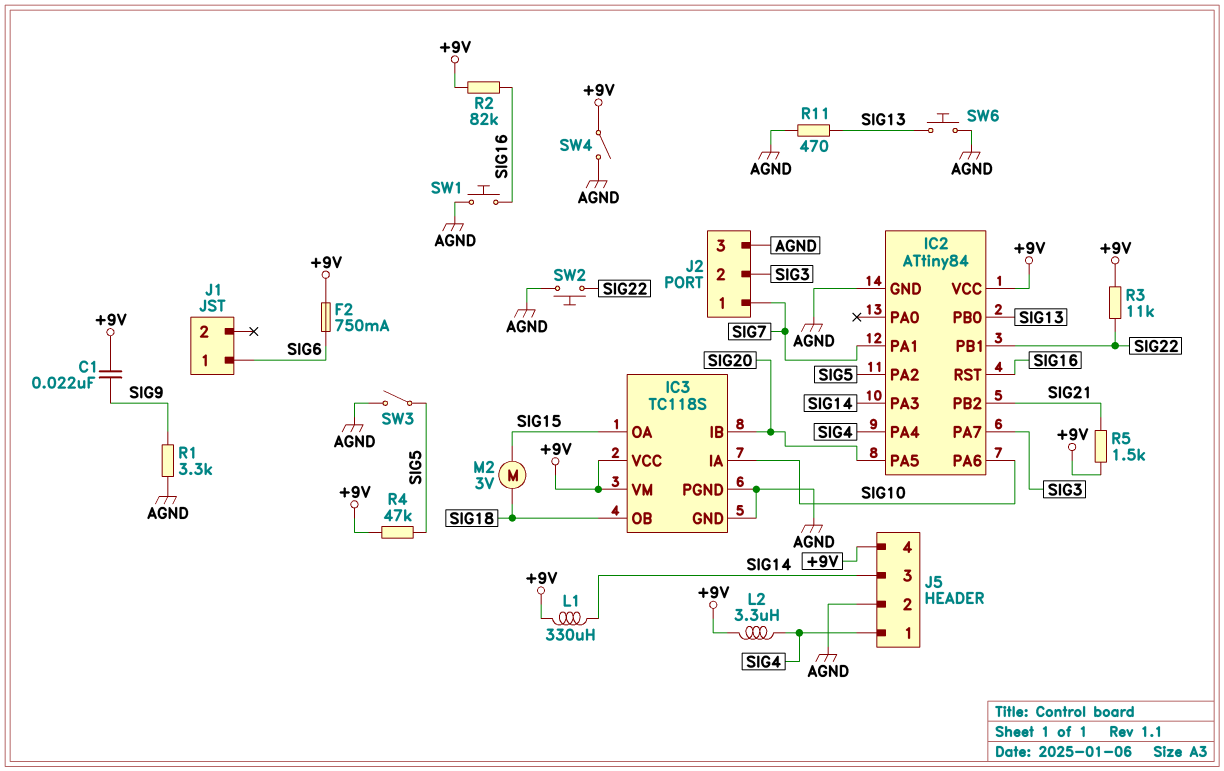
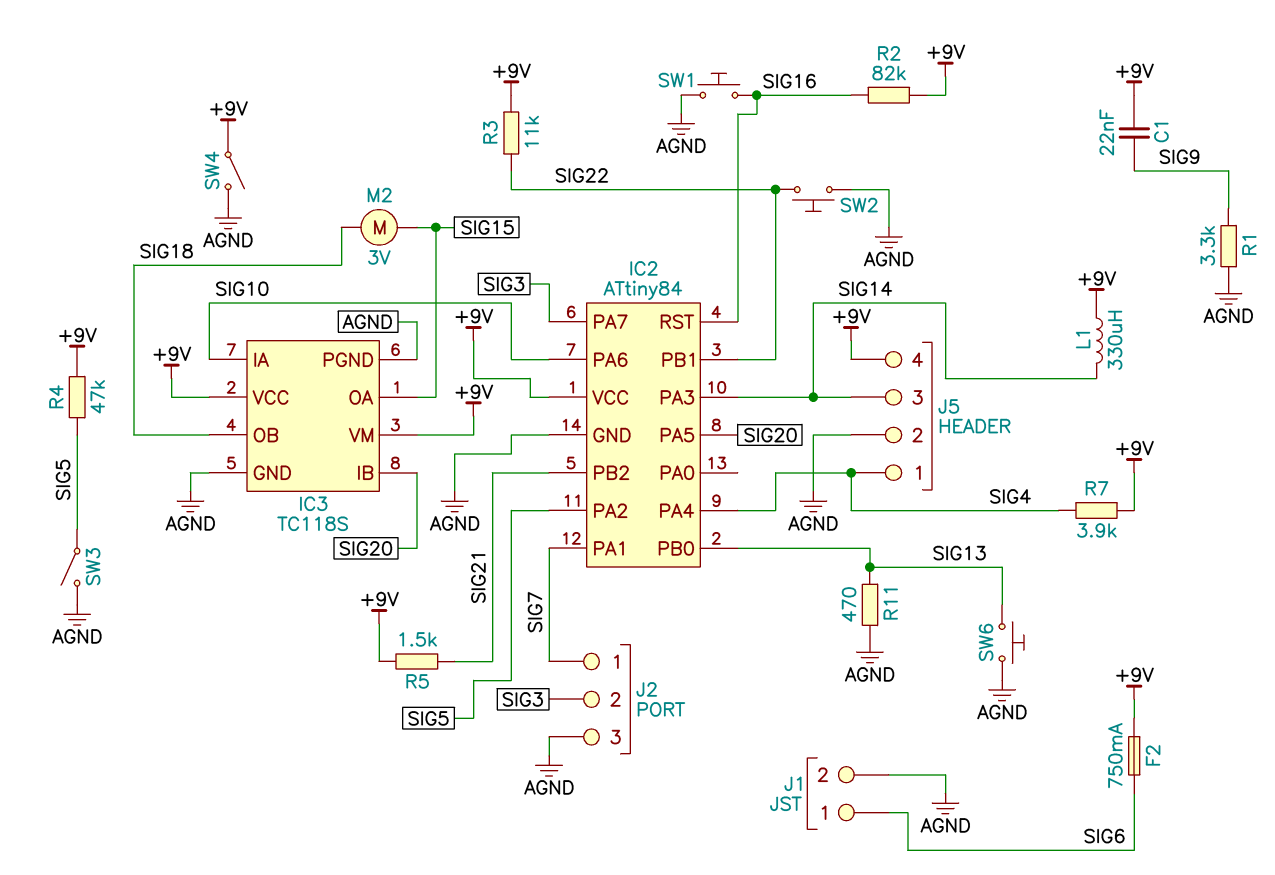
J1 pin 2: none -> AGND
L2: 3.3uH (+9V, SIG4) -> none
R7: none -> 3.9k (+9V, SIG4)

